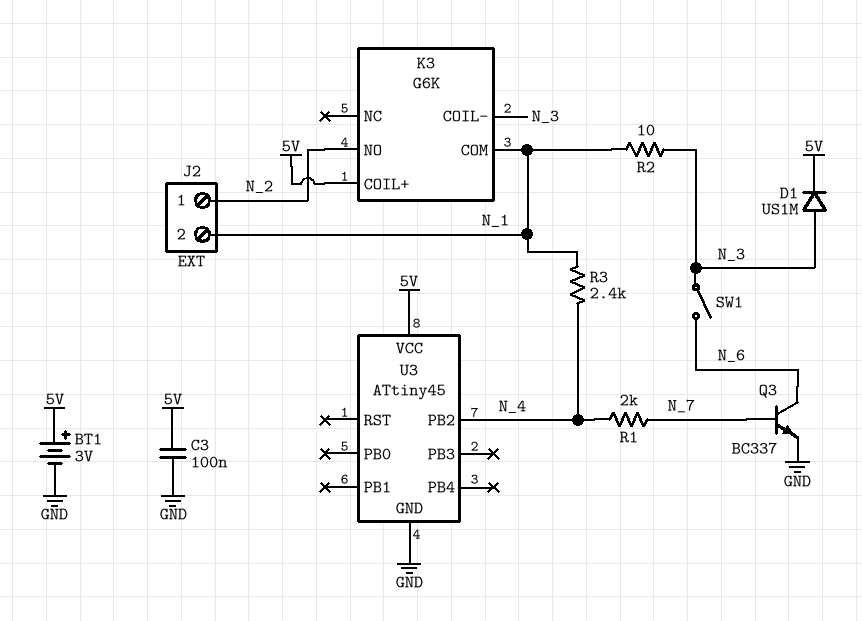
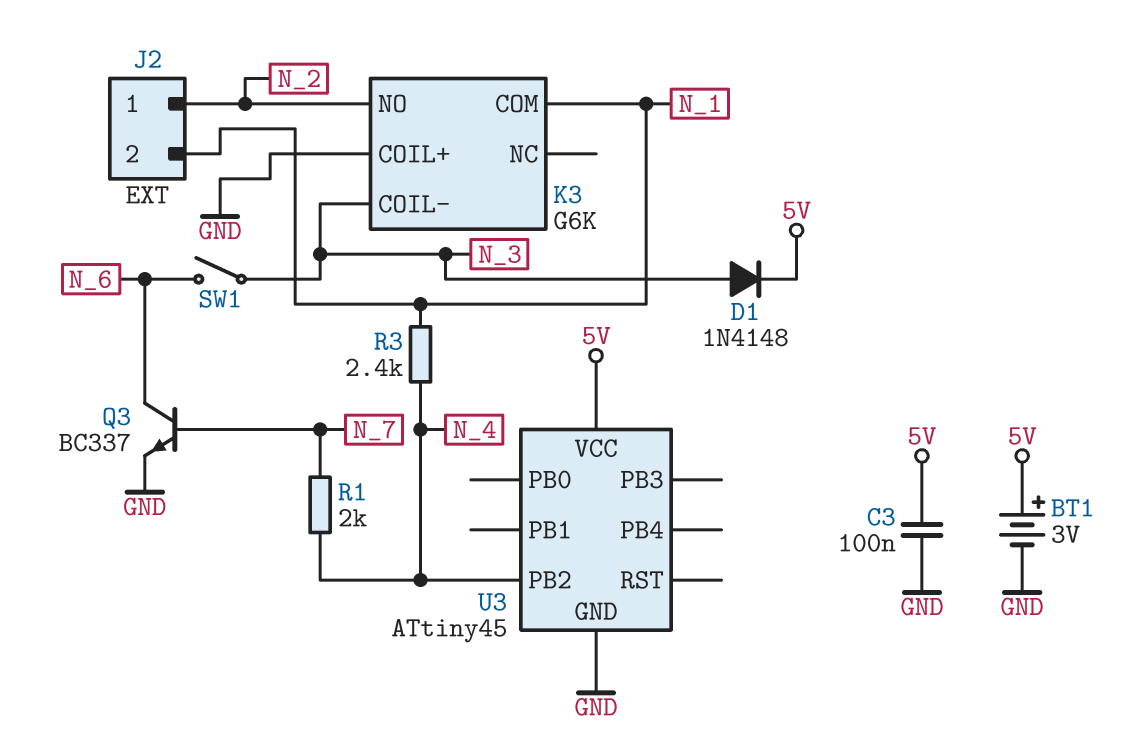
D1: diode US1M (A N_3, K 5V) -> diode 1N4148 (A N_3, K 5V)
K3 pin COIL+: 5V -> GND
R2: 10 (N_1, N_3) -> none

